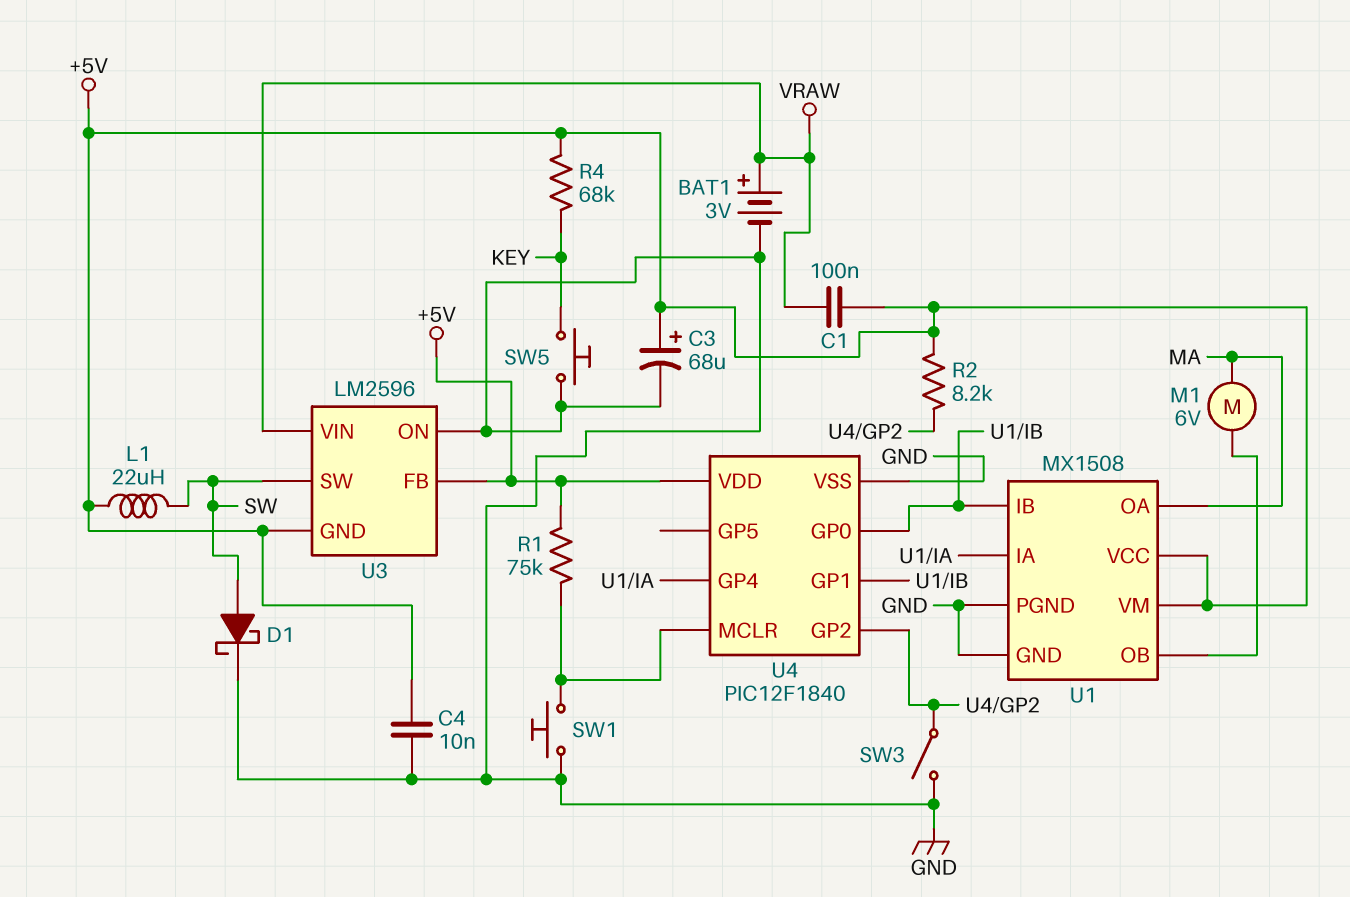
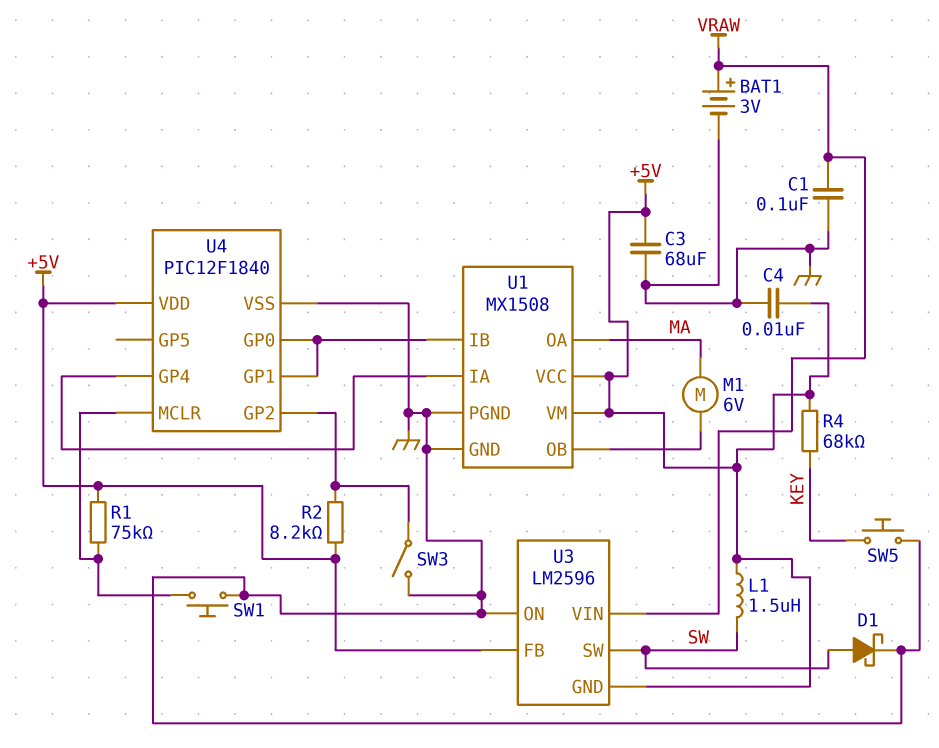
C1: 100nF (+5V, VRAW) -> 100nF (GND, VRAW)
C3: 68uF (plus +5V, minus GND) -> 68uF (+5V, GND)
L1: 22uH (+5V, SW) -> 1.5uH (+5V, SW)

